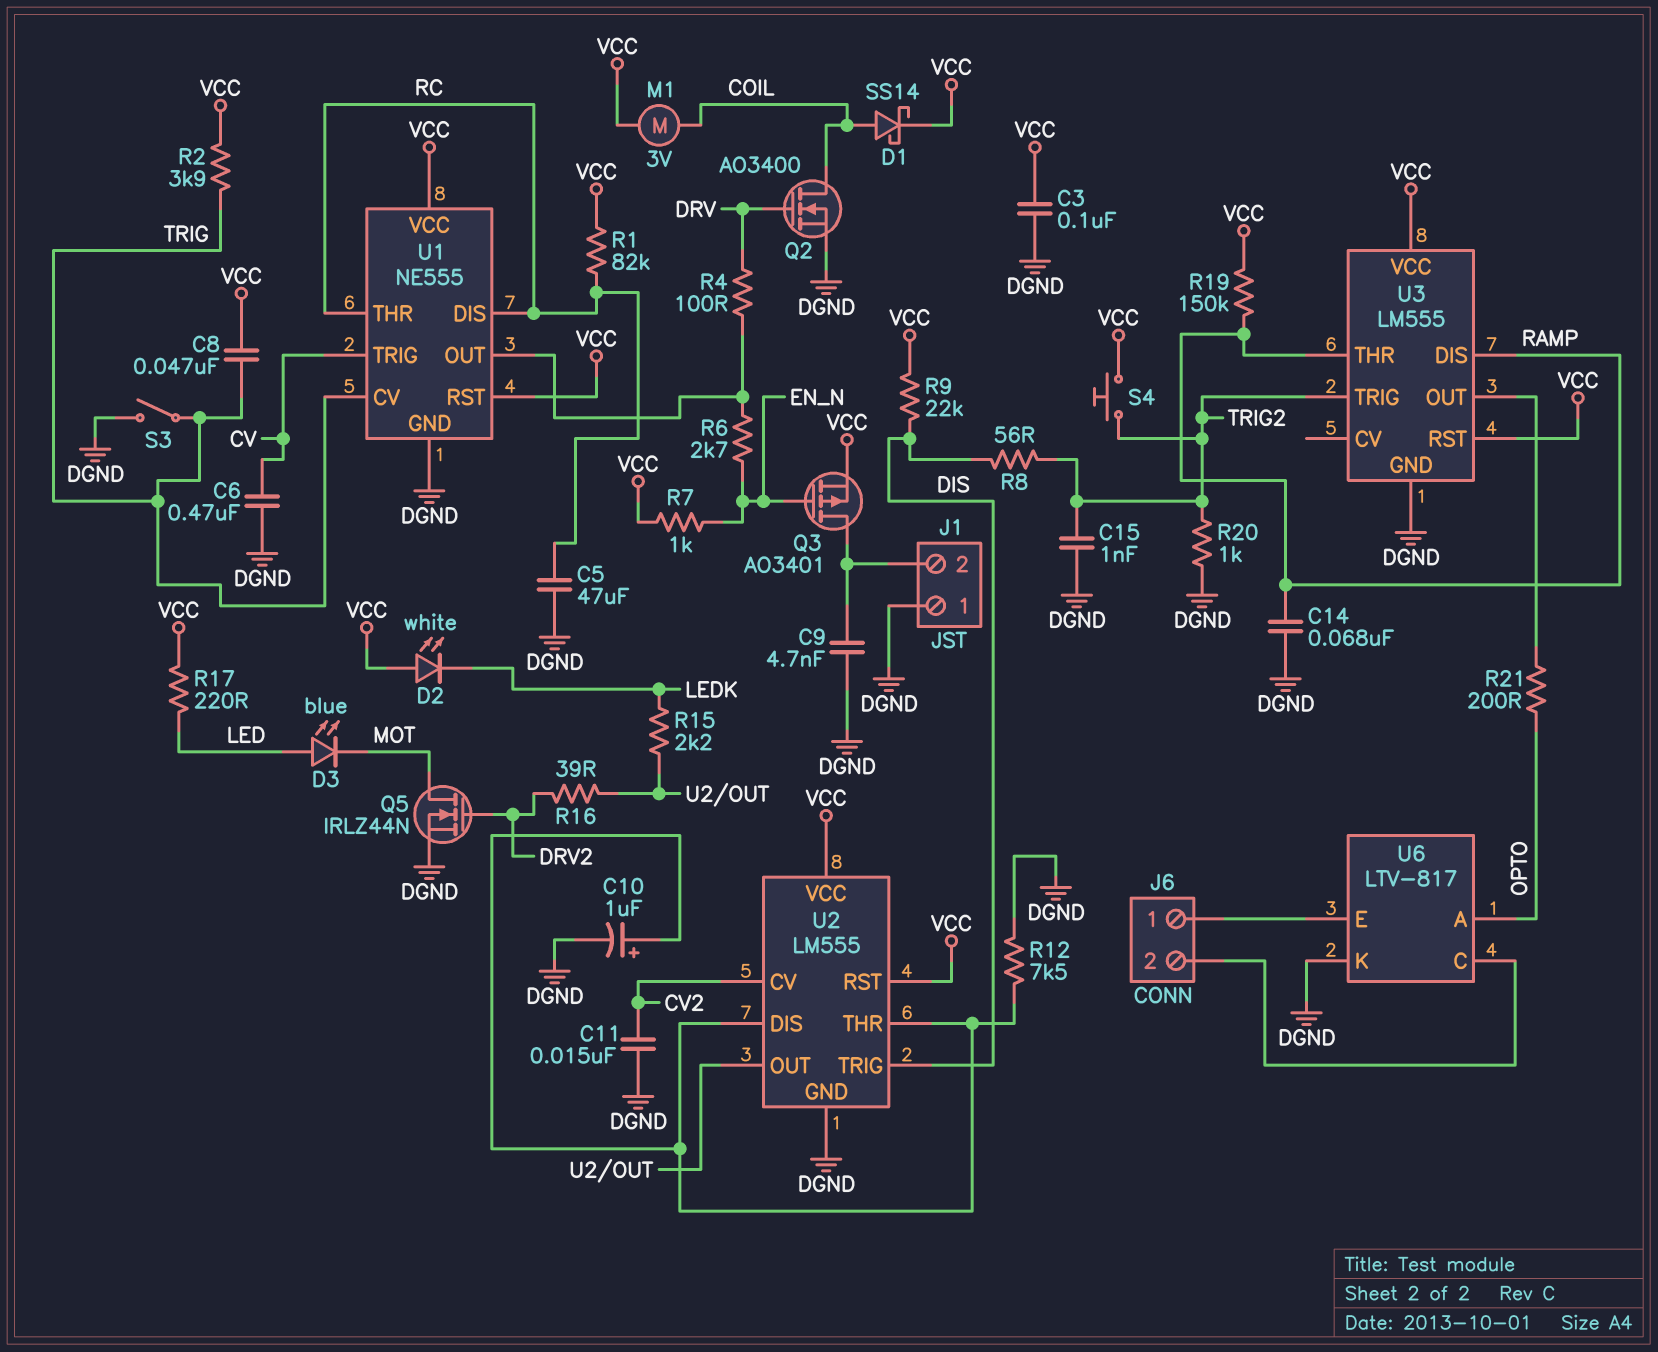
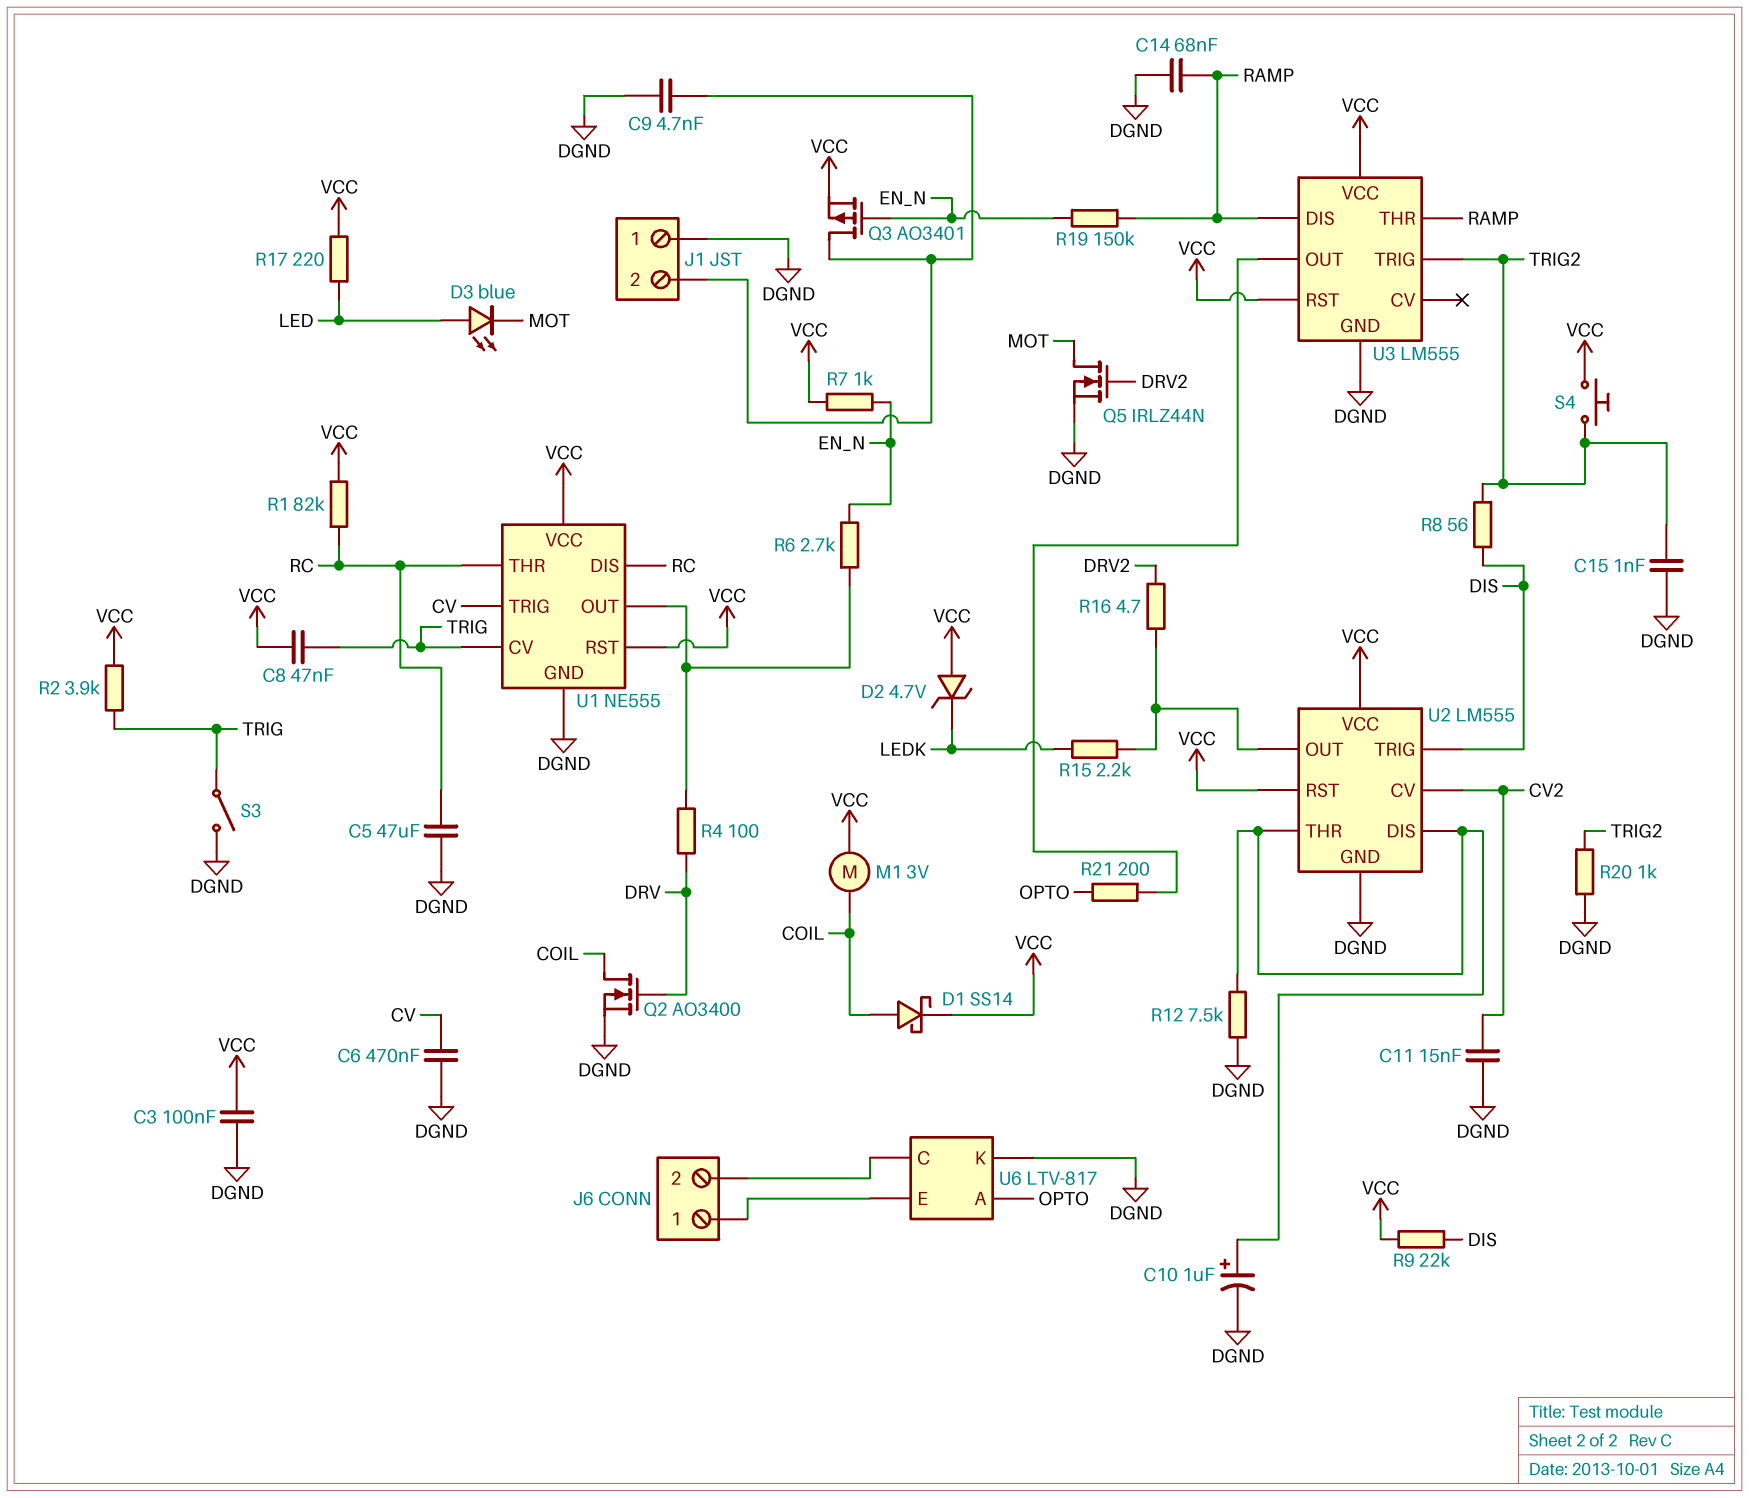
D2: LED white (A VCC, K LEDK) -> zener 4.7V (A VCC, K LEDK)
R16: 39 (DRV2, U2/OUT) -> 4.7 (DRV2, U2/OUT)
R19: 150k (RAMP, VCC) -> 150k (EN_N, RAMP)

